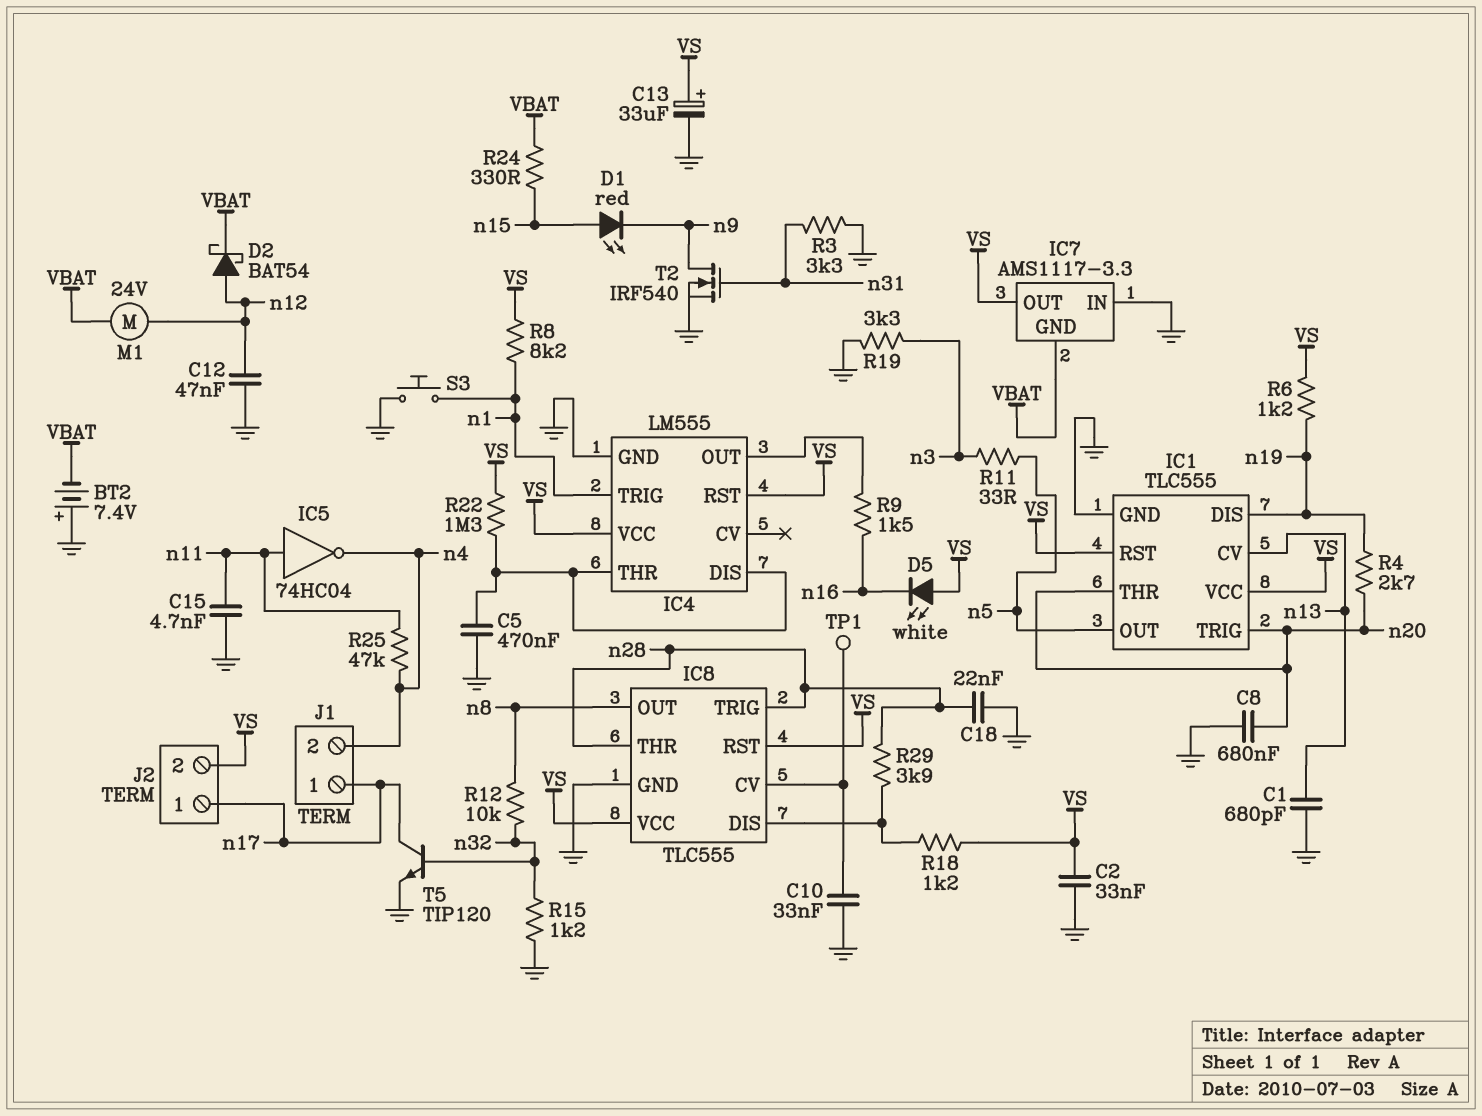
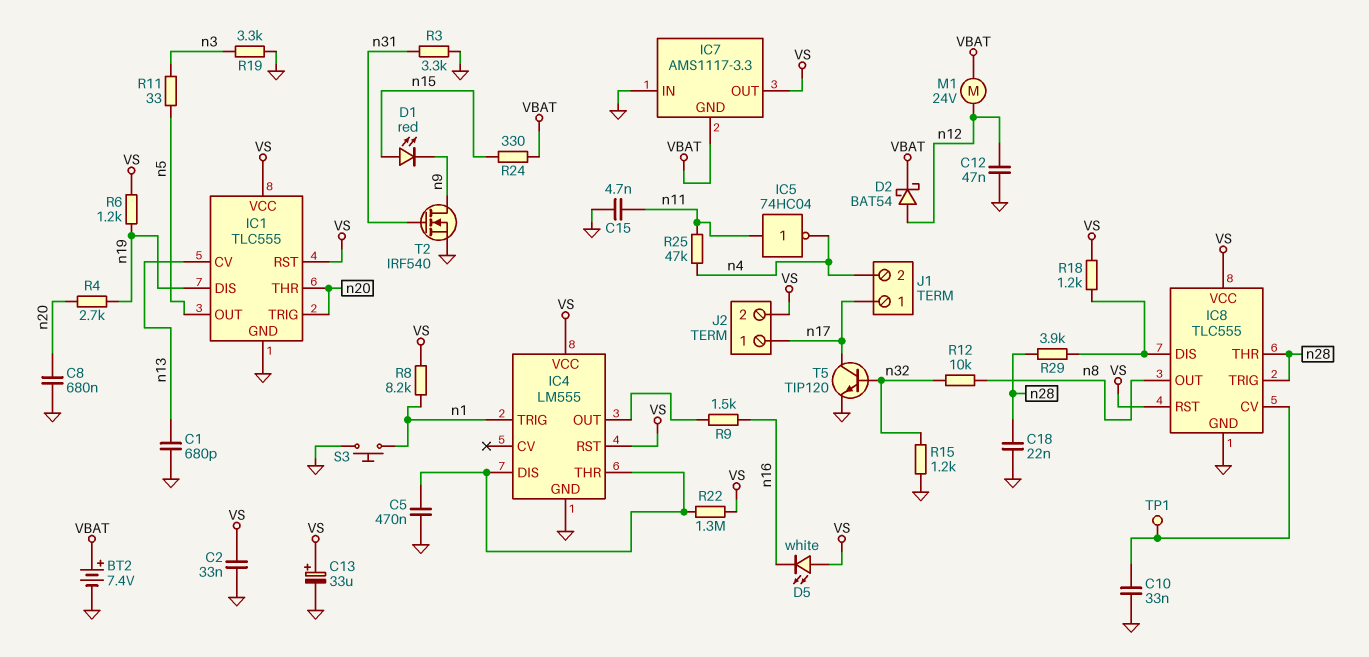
BT2: 7.4V (plus GND, minus VBAT) -> 7.4V (plus VBAT, minus GND)

